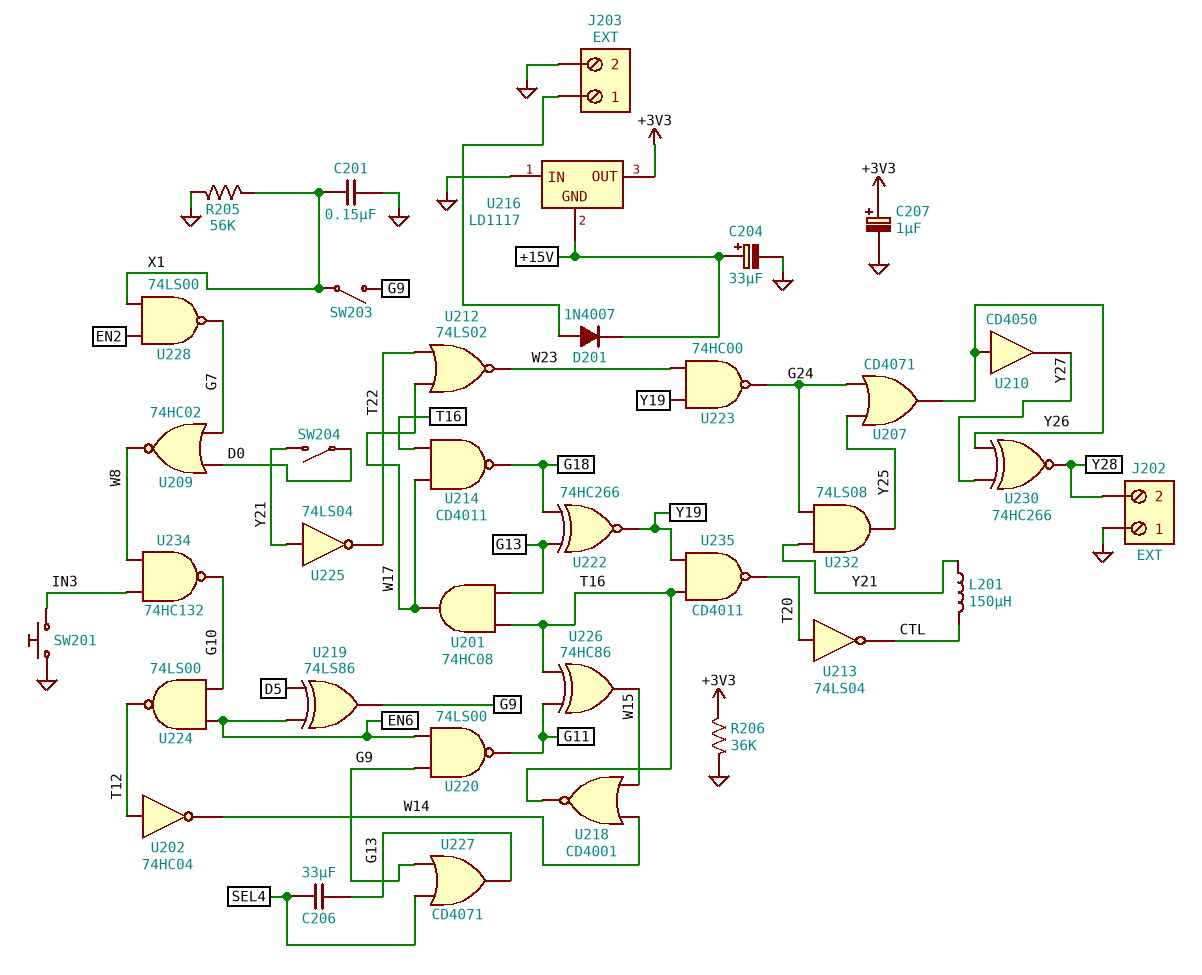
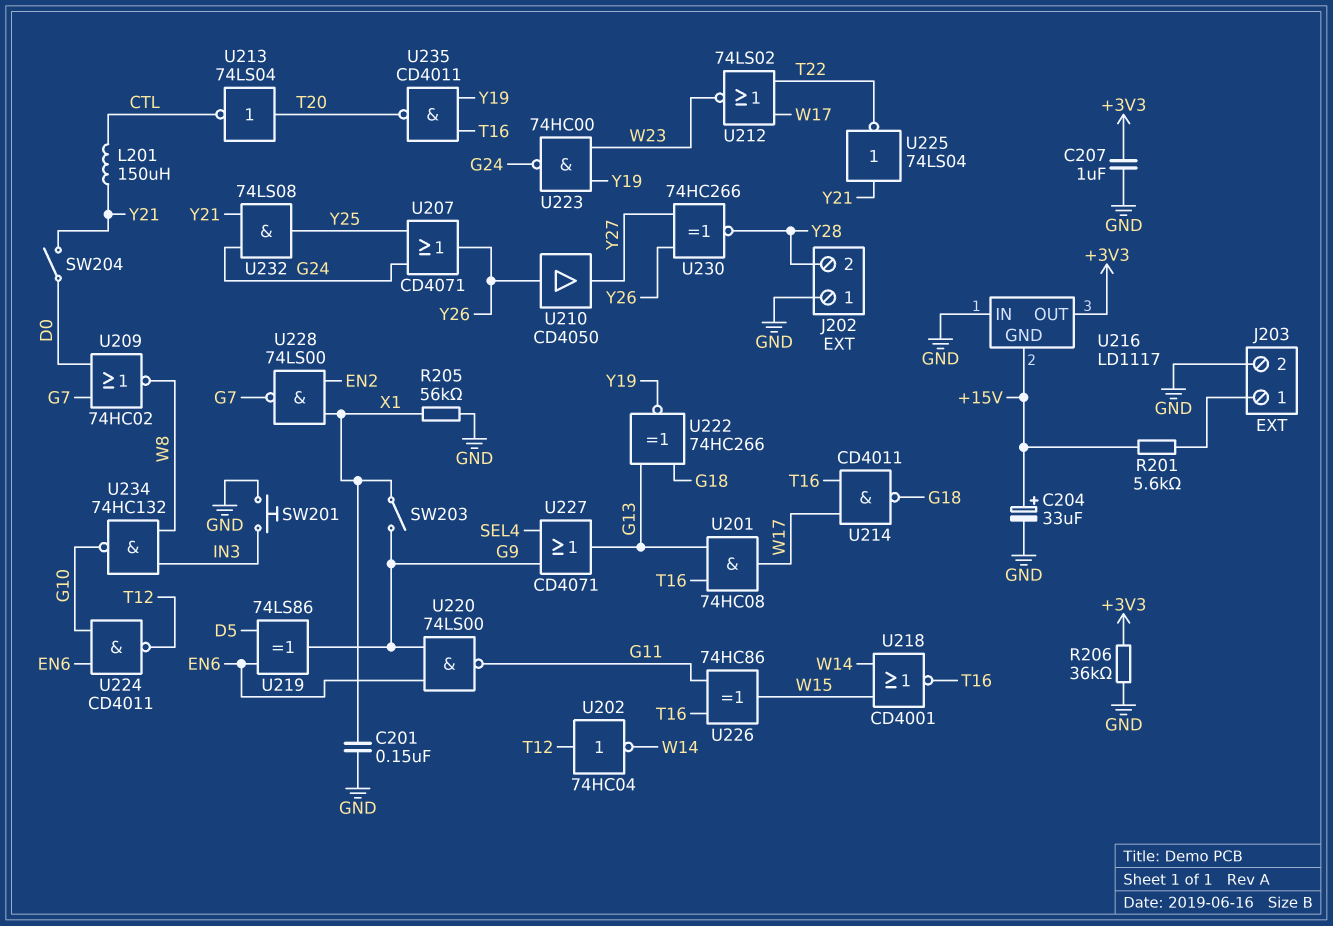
C206: 33uF (G13, SEL4) -> none
C207: 1uF (plus +3V3, minus GND) -> 1uF (+3V3, GND)
D201: diode 1N4007 (A J203/1, K +15V) -> none
R201: none -> 5.6k (+15V, J203/1)
U224: NAND 74LS00 (in EN6, in G10, out T12) -> NAND CD4011 (in EN6, in G10, out T12)

